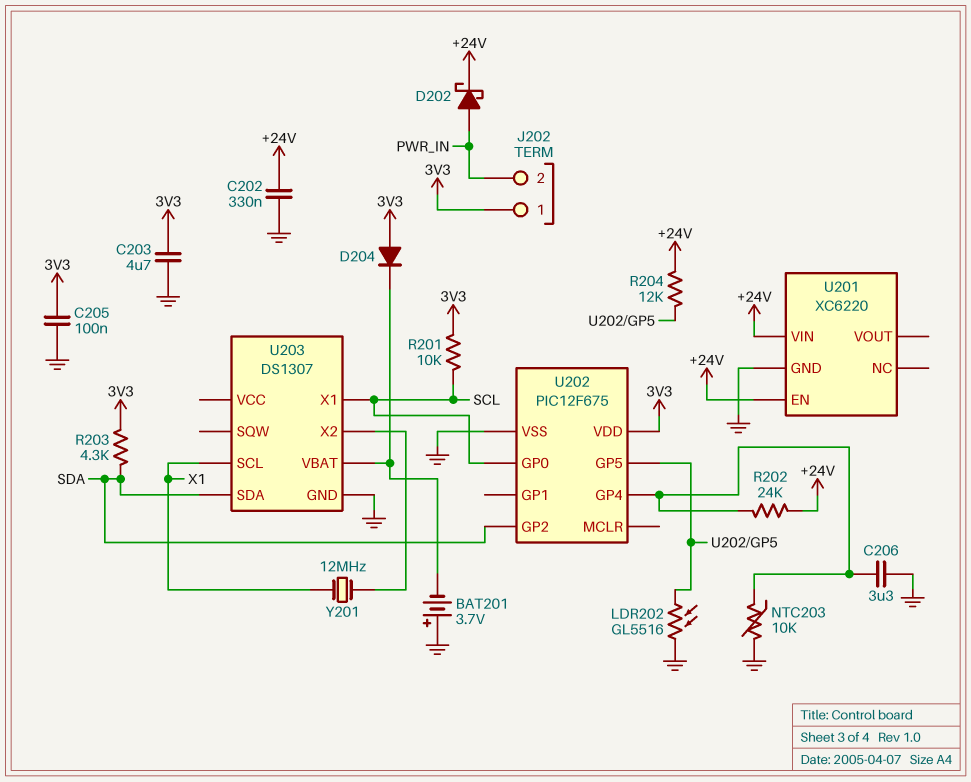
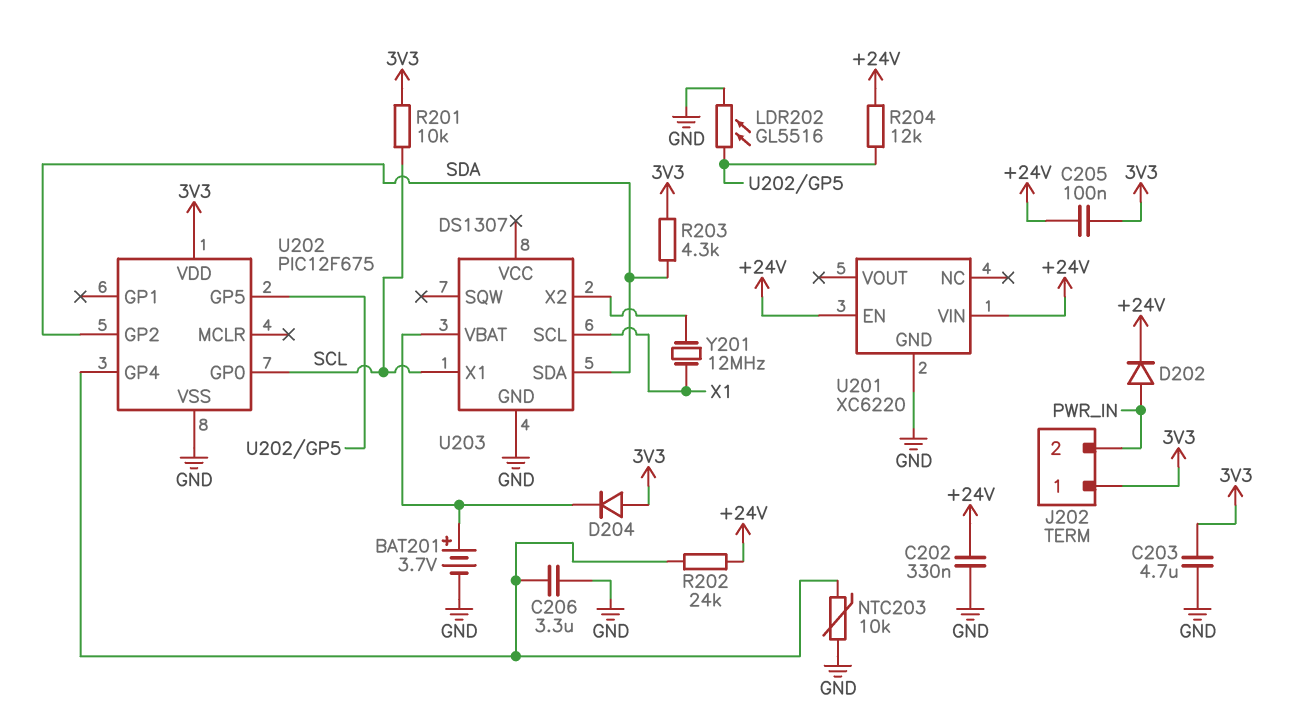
BAT201: 3.7V (plus GND, minus U203/VBAT) -> 3.7V (plus U203/VBAT, minus GND)
C205: 100nF (3V3, GND) -> 100nF (+24V, 3V3)
D202: schottky (A PWR_IN, K +24V) -> diode (A PWR_IN, K +24V)

